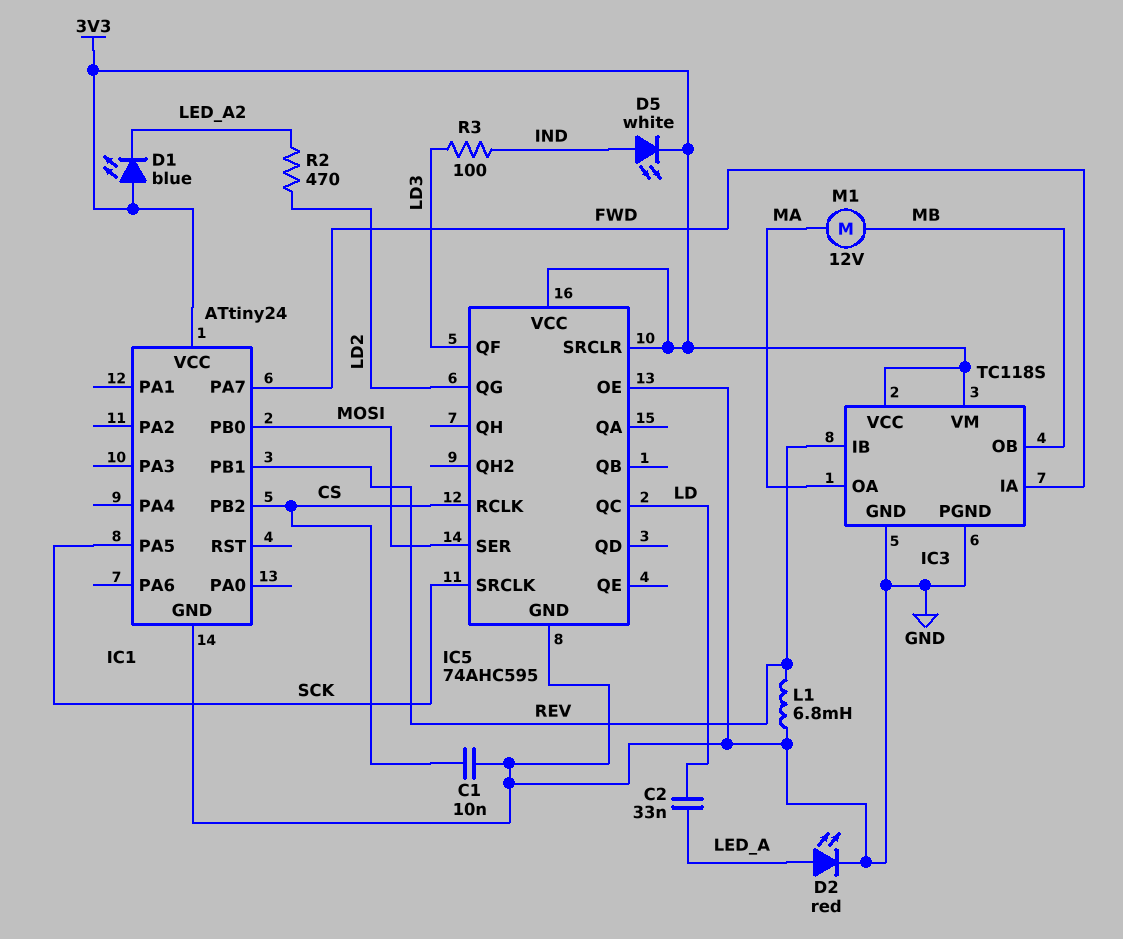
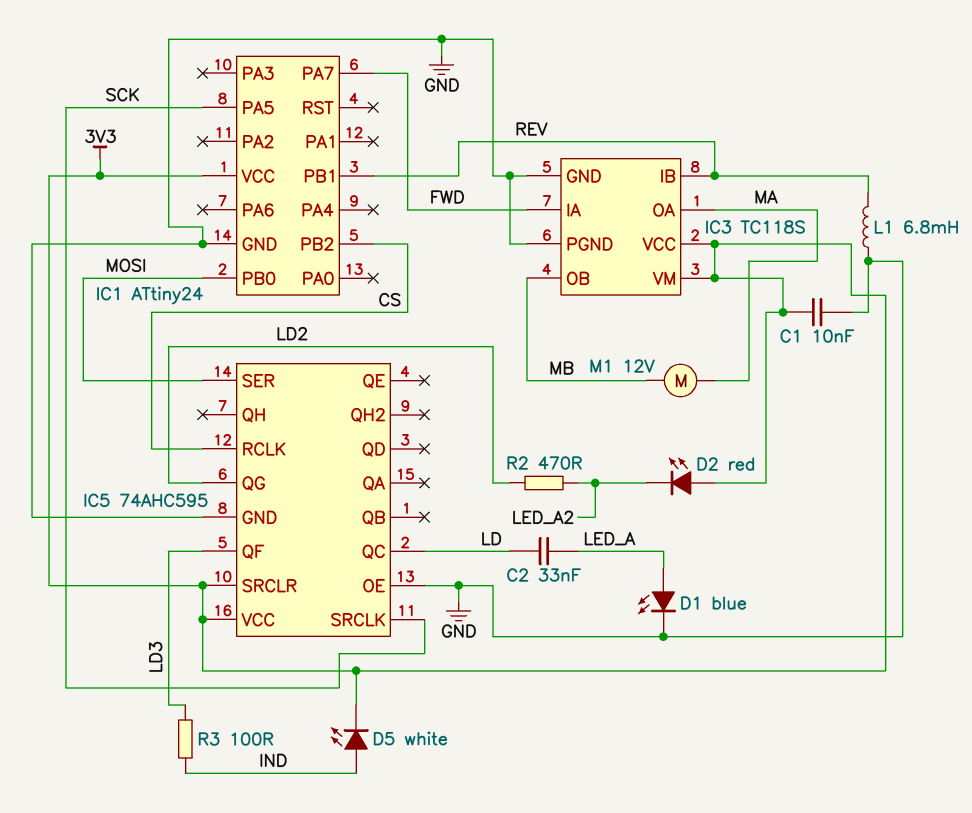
C1: 10nF (CS, GND) -> 10nF (3V3, GND)
D1: LED blue (A 3V3, K LED_A2) -> LED blue (A LED_A, K GND)
D2: LED red (A LED_A, K GND) -> LED red (A 3V3, K LED_A2)

